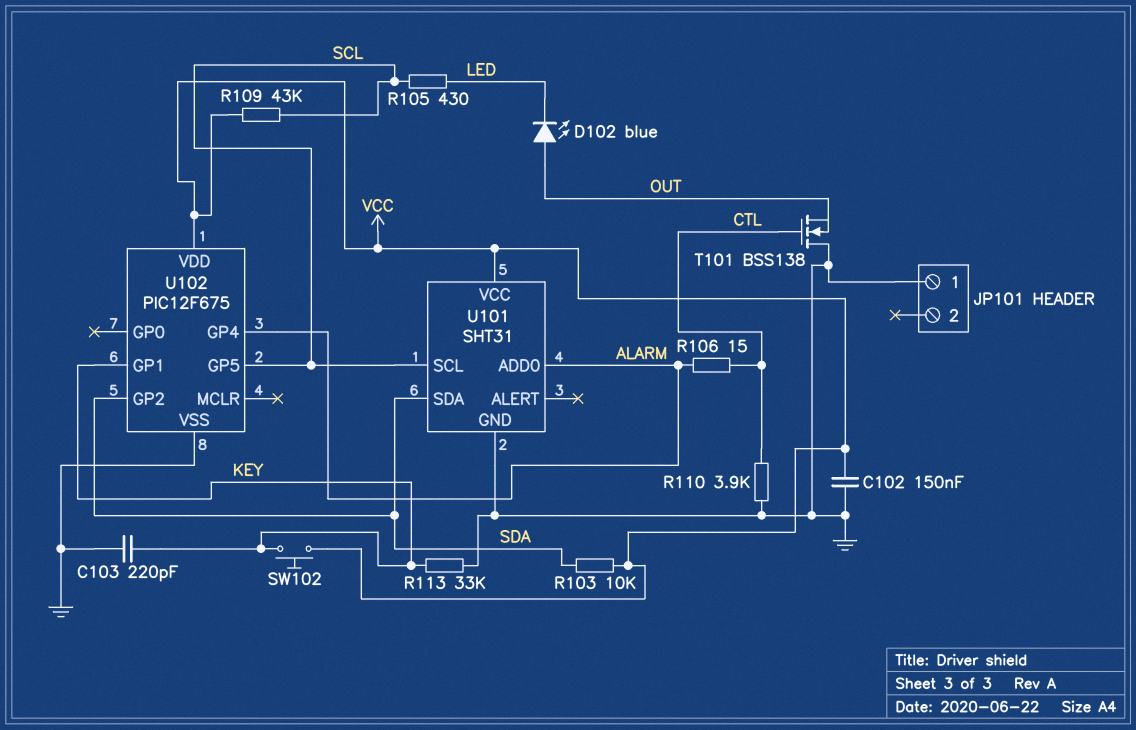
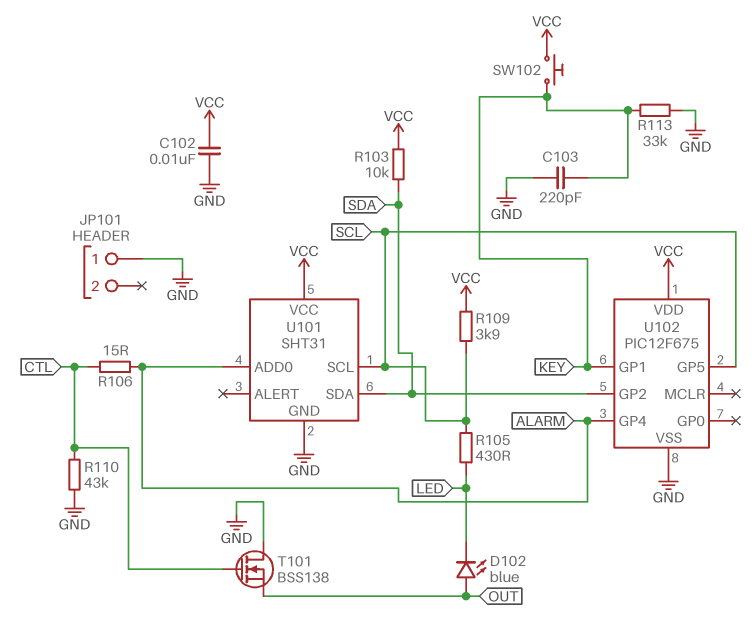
C102: 150nF (GND, VCC) -> 10nF (GND, VCC)
R109: 43k (SCL, VCC) -> 3.9k (SCL, VCC)
R110: 3.9k (CTL, GND) -> 43k (CTL, GND)

